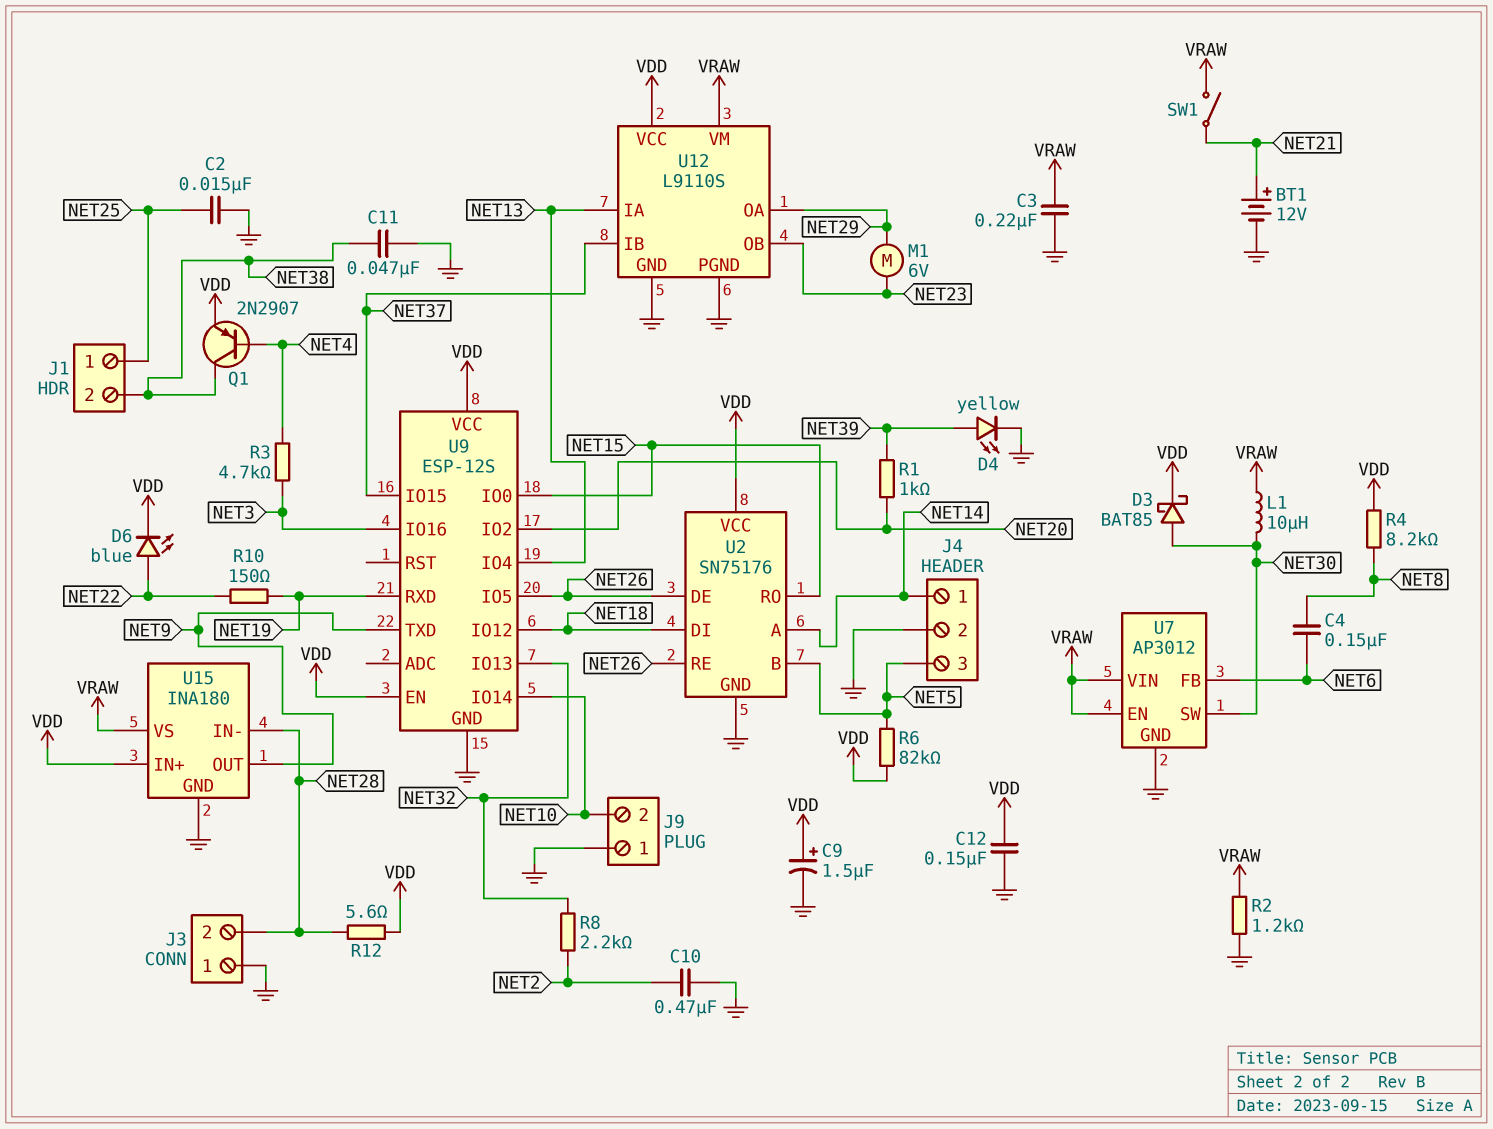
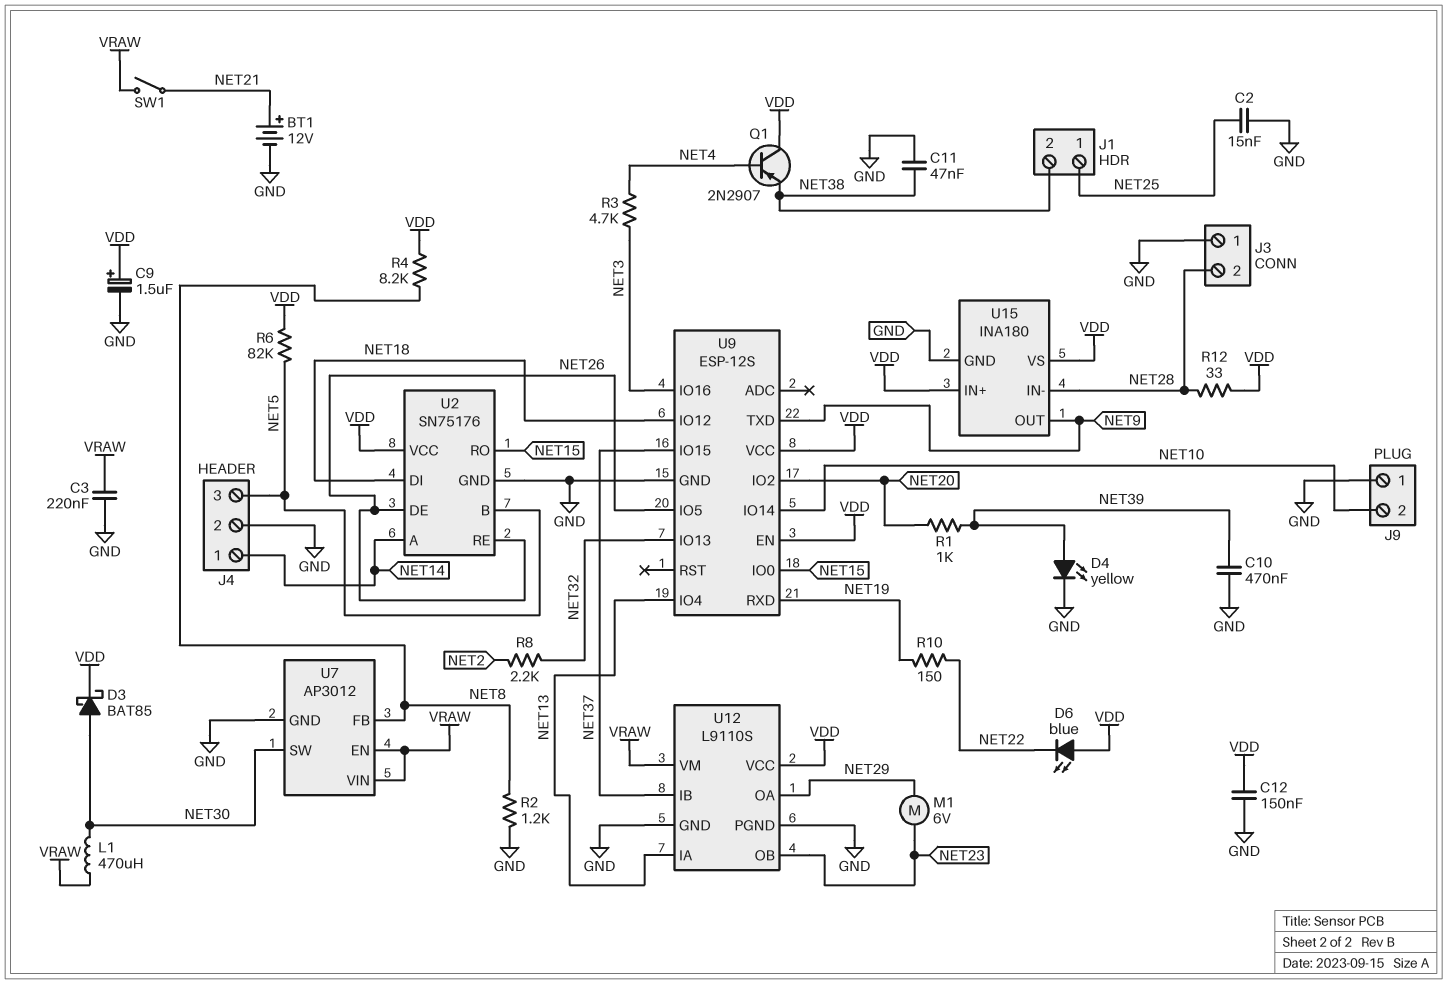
C4: 150nF (NET6, NET8) -> none
C10: 470nF (GND, NET2) -> 470nF (GND, NET39)
D6: LED blue (A NET22, K VDD) -> LED blue (A VDD, K NET22)
L1: 10uH (NET30, VRAW) -> 470uH (NET30, VRAW)
Q1: PNP 2N2907 (B NET4, C NET38, E VDD) -> PNP 2N2907 (B NET4, C VDD, E NET38)
R2: 1.2k (GND, VRAW) -> 1.2k (GND, NET8)
R12: 5.6 (NET28, VDD) -> 33 (NET28, VDD)
U7 pin FB: NET6 -> NET8
U15 pin VS: VRAW -> VDD

